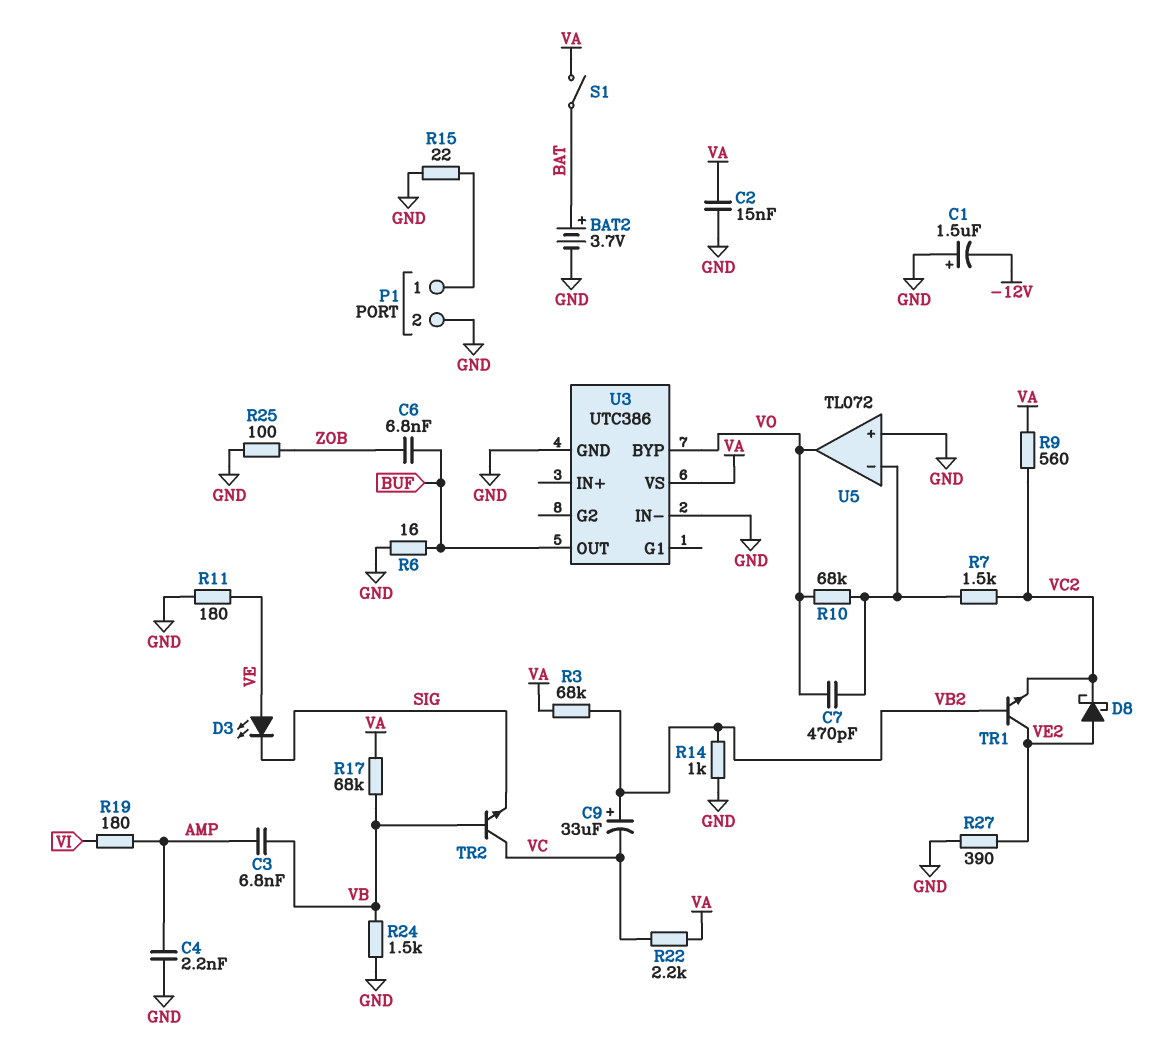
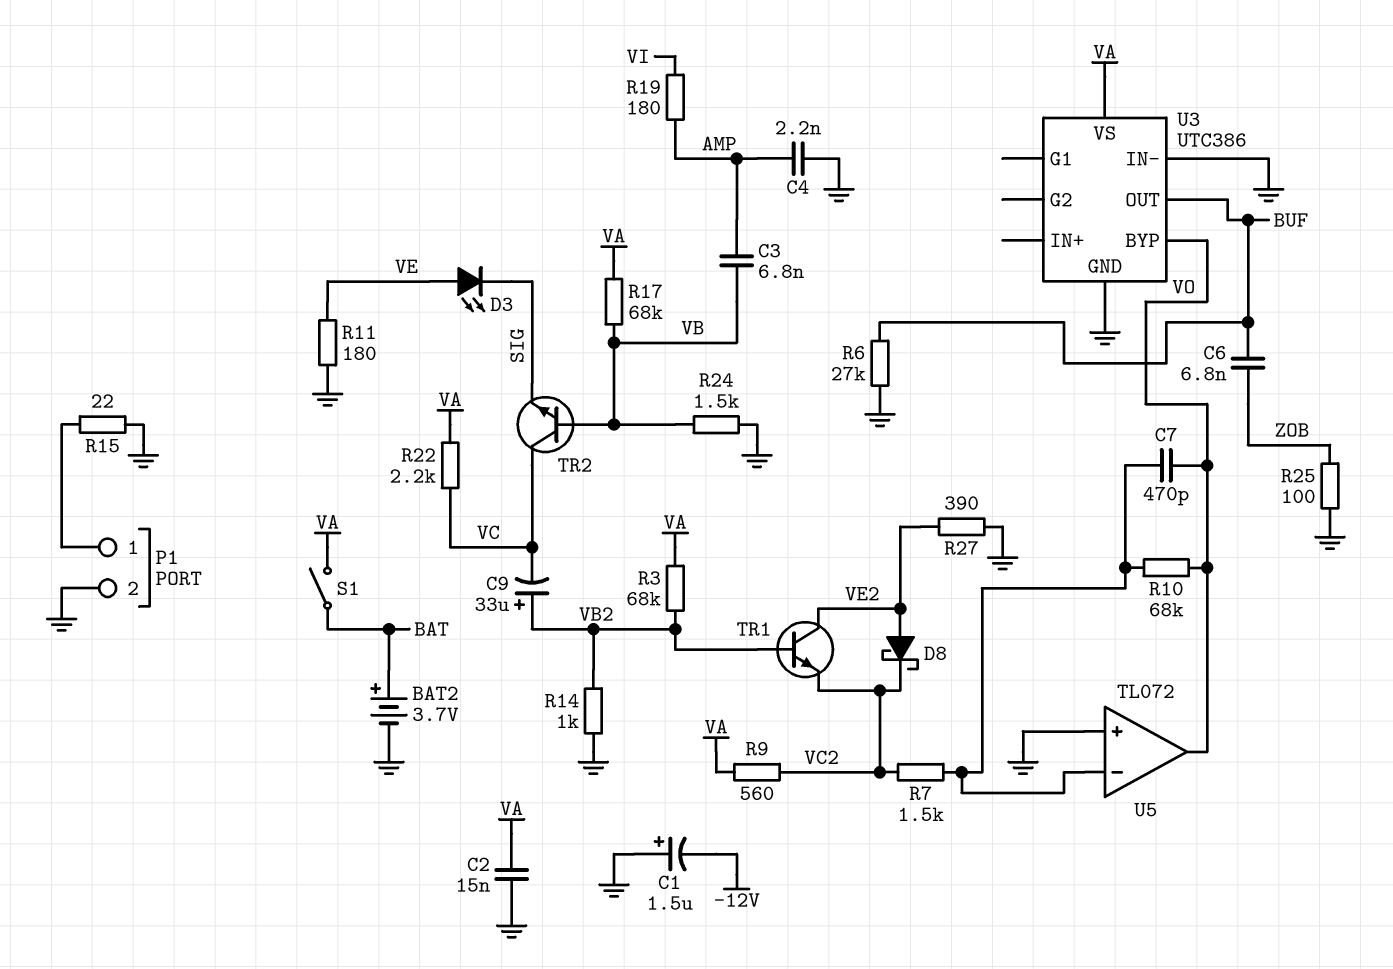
R6: 16 (BUF, GND) -> 27k (BUF, GND)

